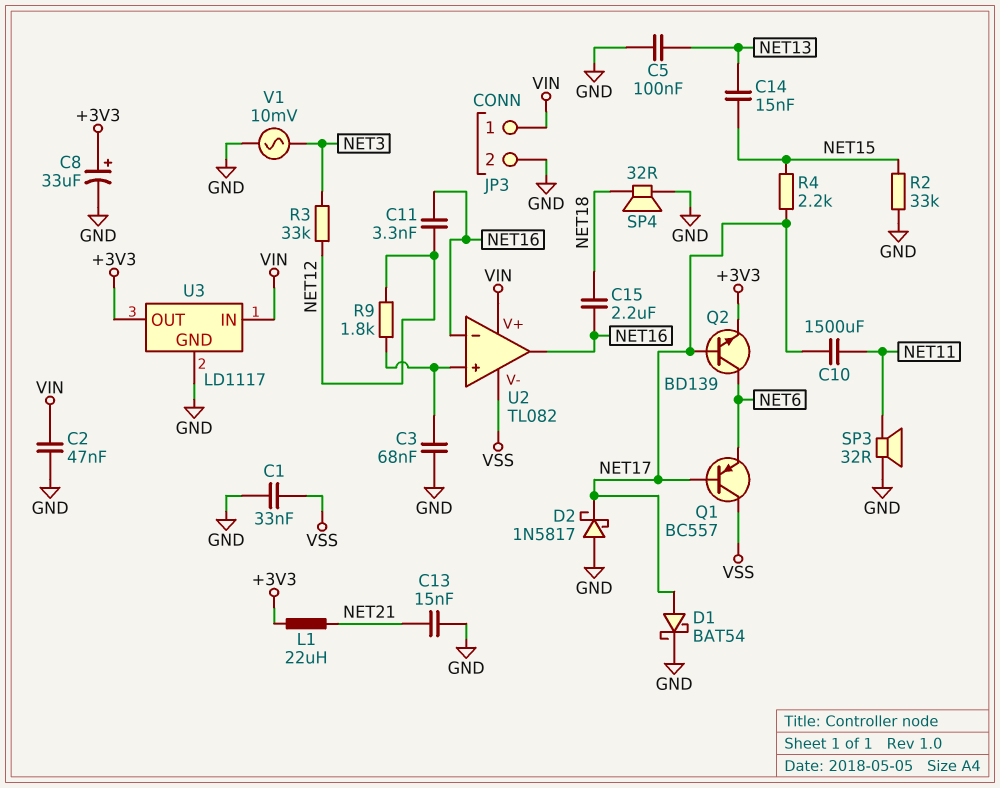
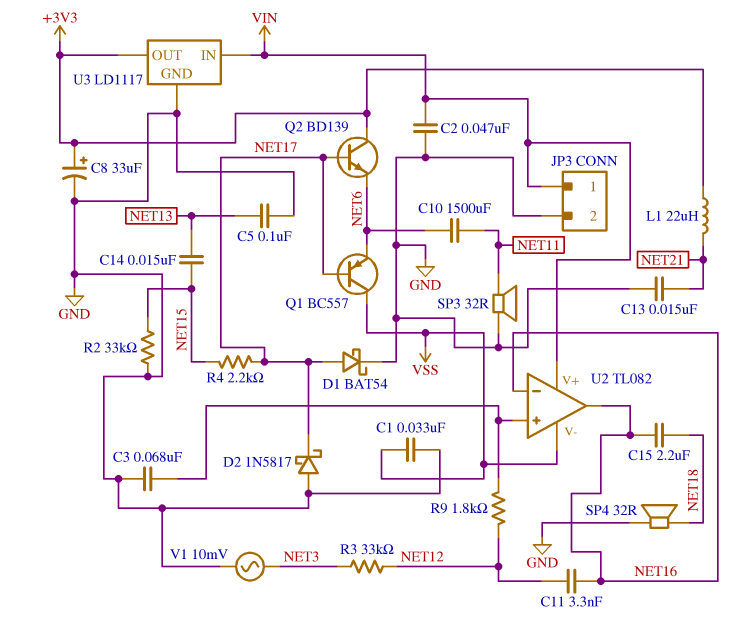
C10: 1500uF (NET11, NET17) -> 1500uF (NET6, NET11)
Q2: NPN BD139 (B NET17, C NET6, E +3V3) -> NPN BD139 (B NET17, C +3V3, E NET6)

